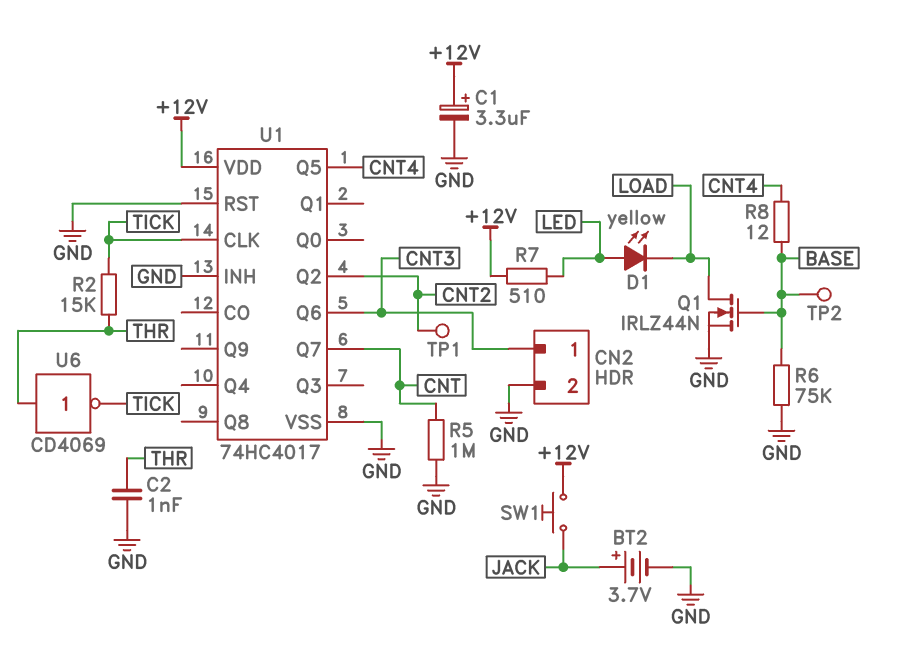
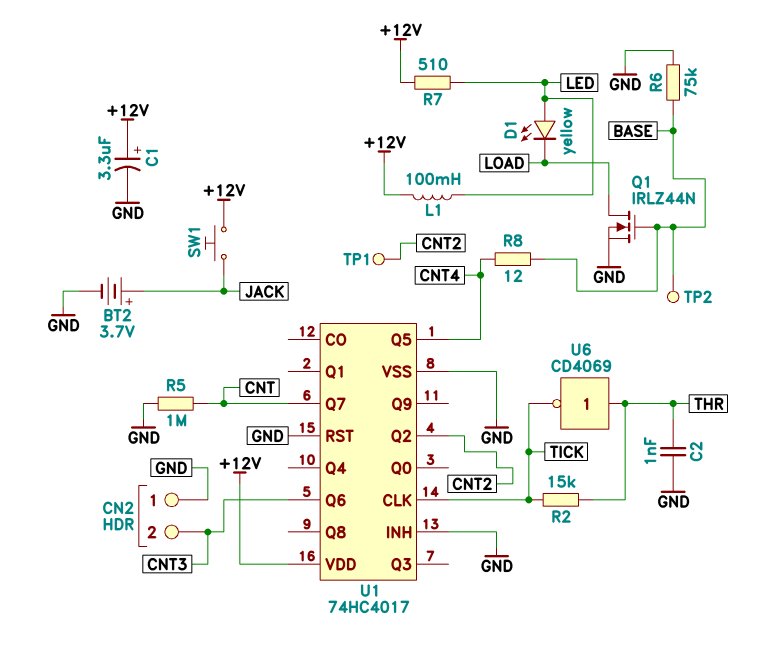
CN2 pin 1: CNT3 -> GND
CN2 pin 2: GND -> CNT3
L1: none -> 100mH (+12V, LED)

